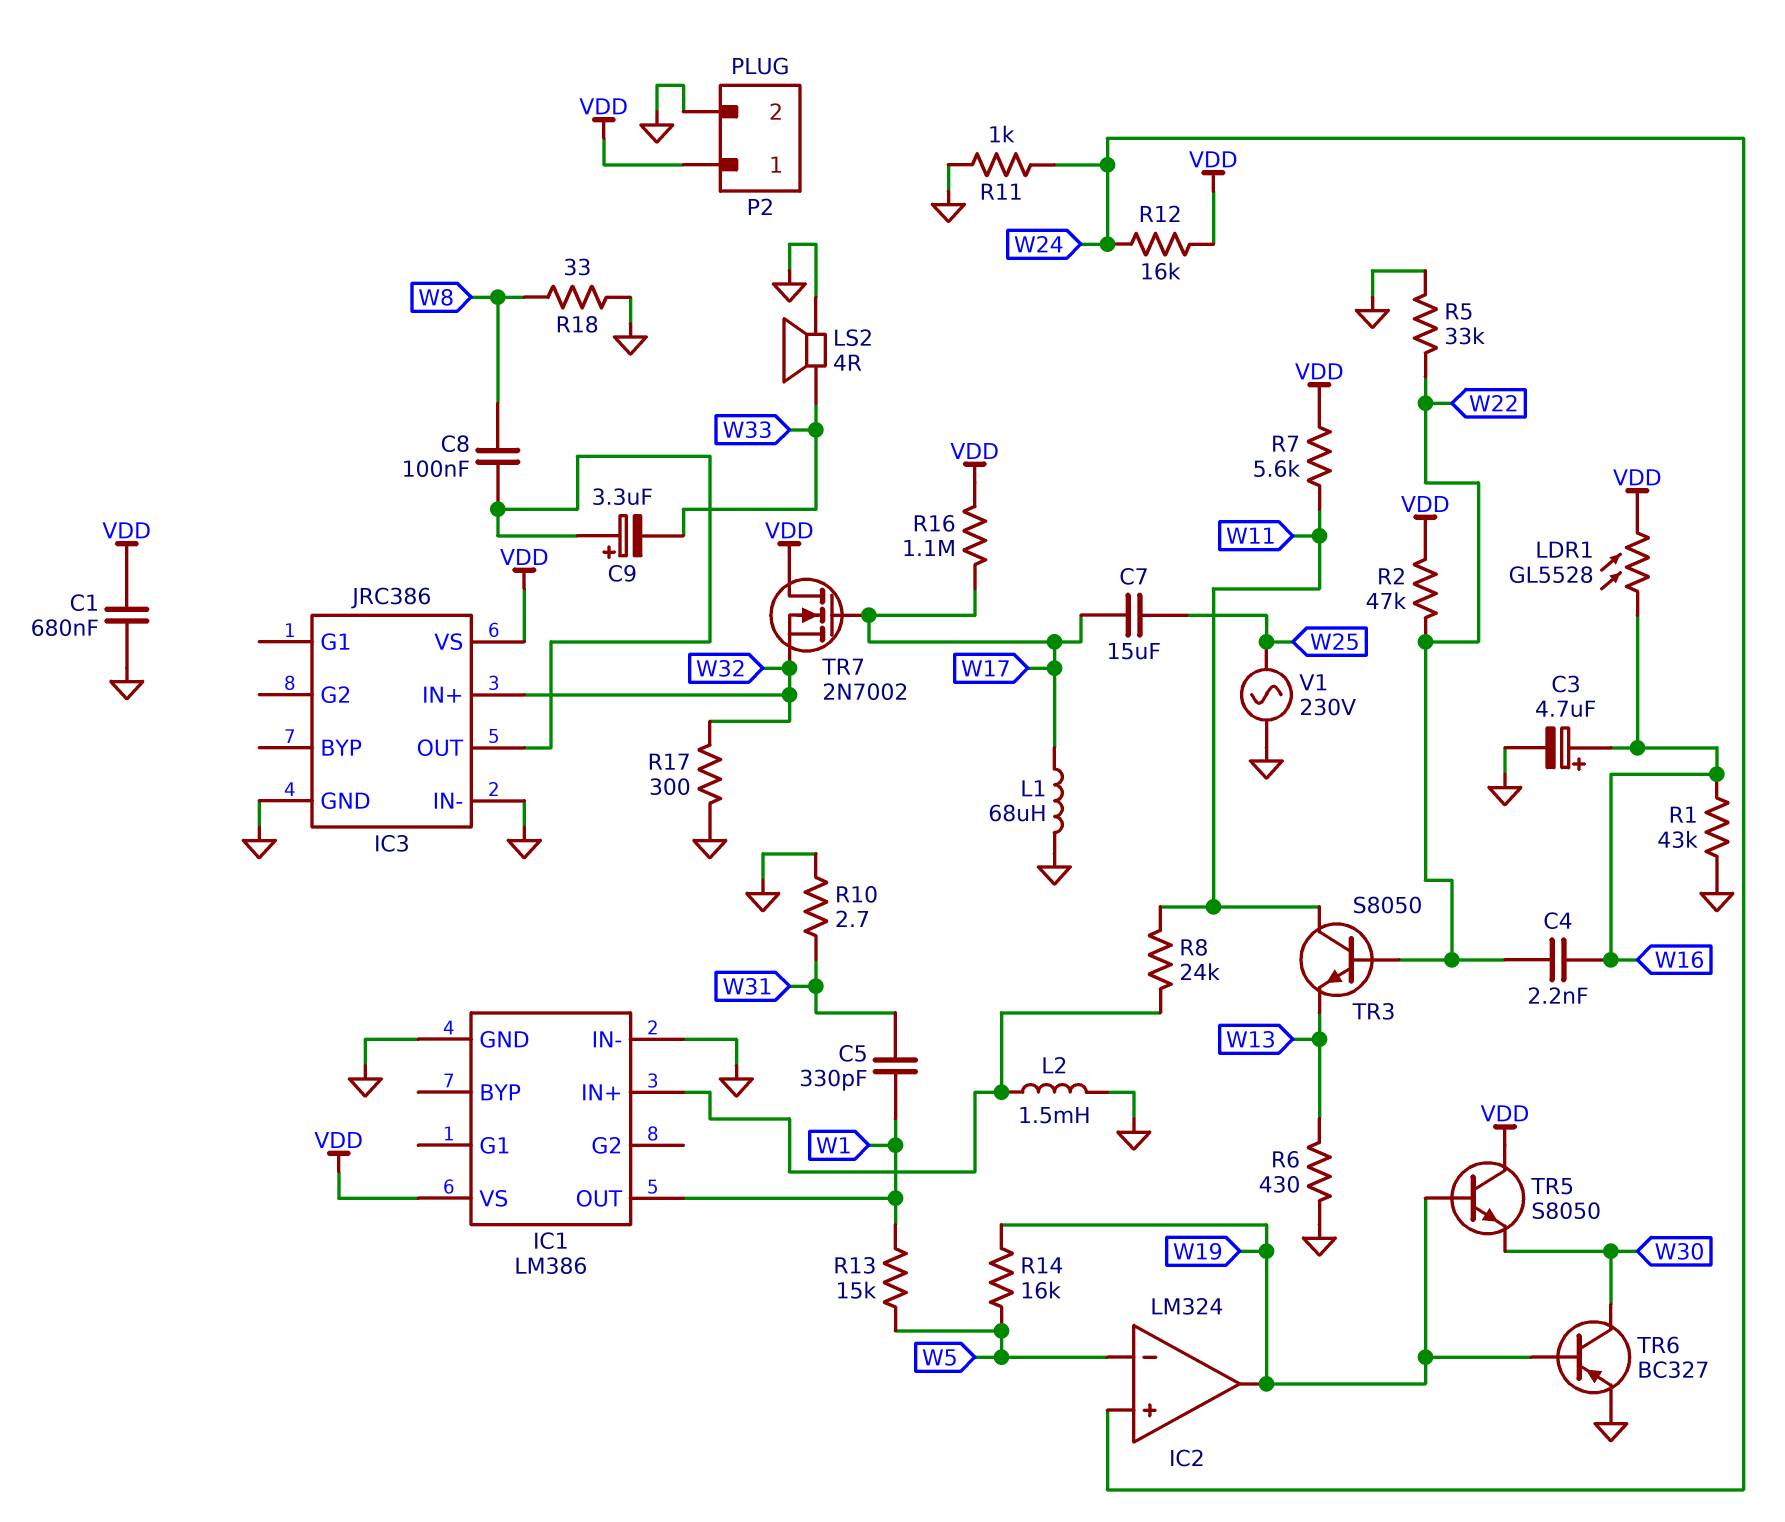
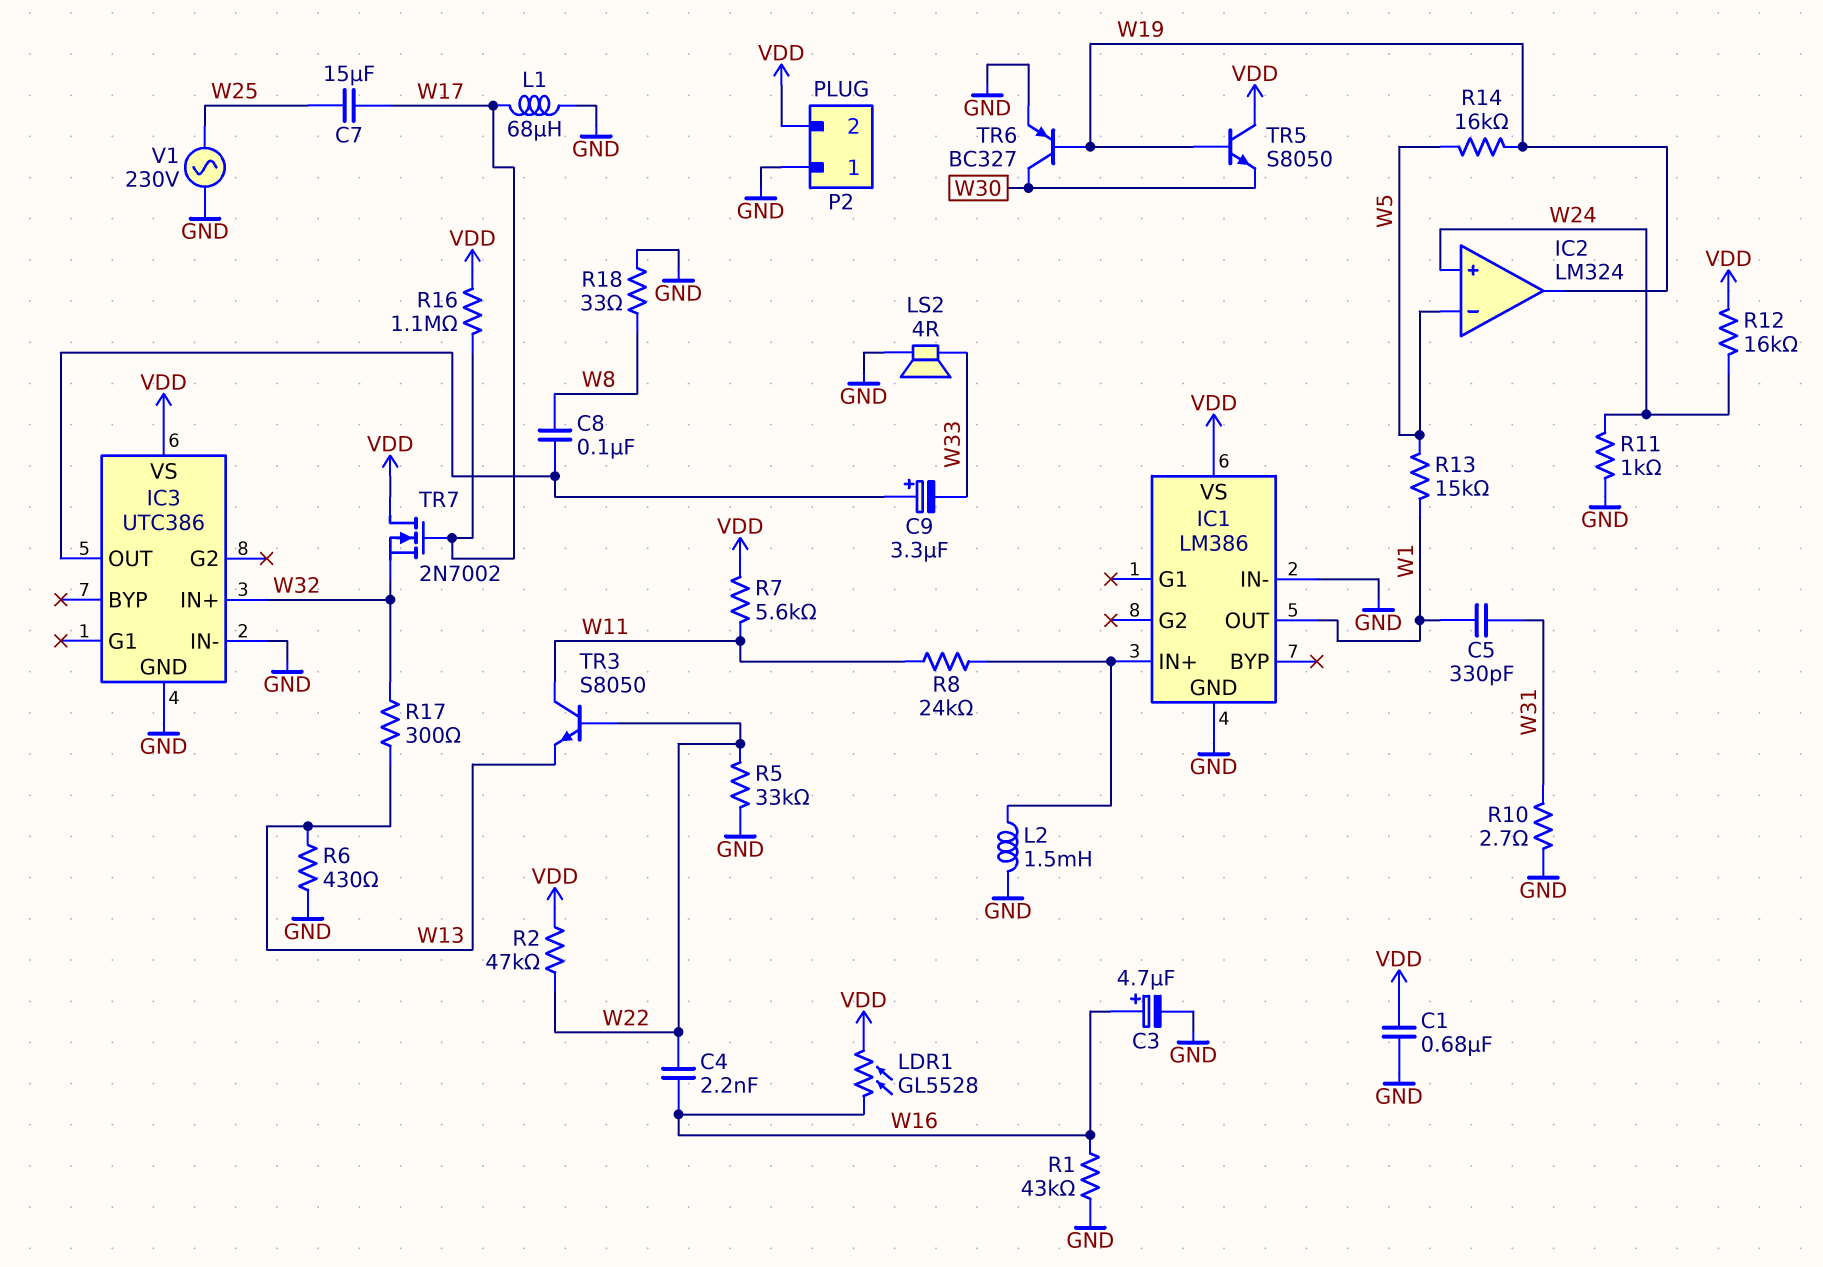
IC3: JRC386 -> UTC386
P2 pin 1: VDD -> GND
P2 pin 2: GND -> VDD
R17: 300 (GND, W32) -> 300 (W13, W32)

